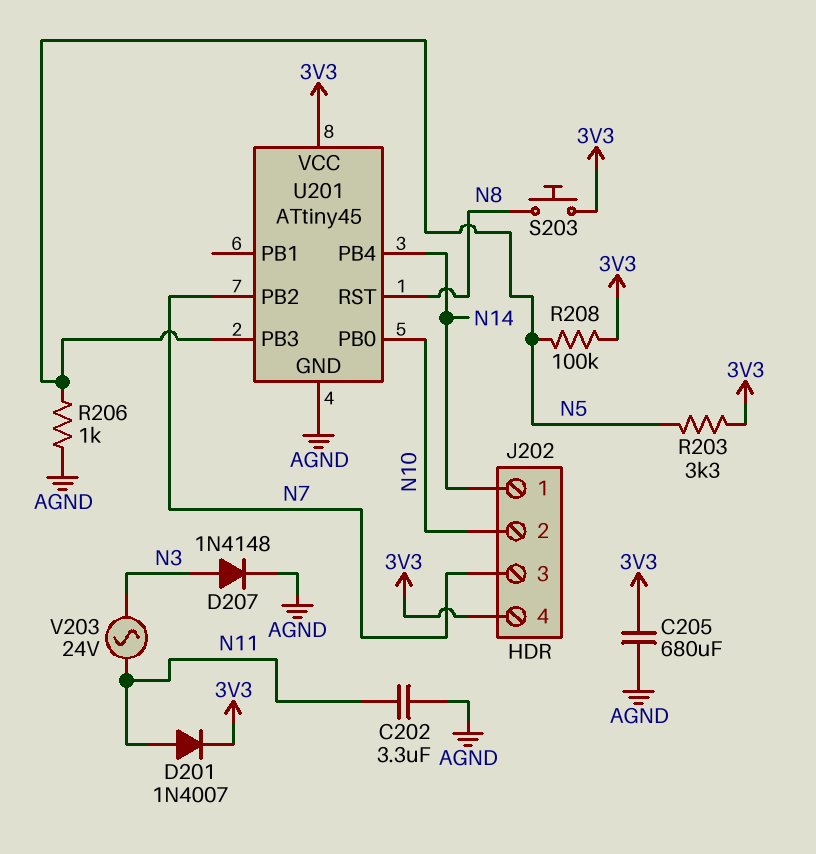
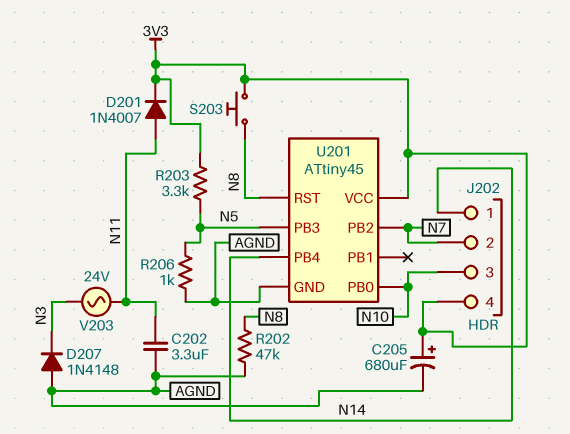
C205: 680uF (3V3, AGND) -> 680uF (plus 3V3, minus AGND)
D207: diode 1N4148 (A N3, K AGND) -> diode 1N4148 (A AGND, K N3)
J202 pin 2: N10 -> N7
J202 pin 3: N7 -> N10
R202: none -> 47k (AGND, N8)
R208: 100k (3V3, N5) -> none

